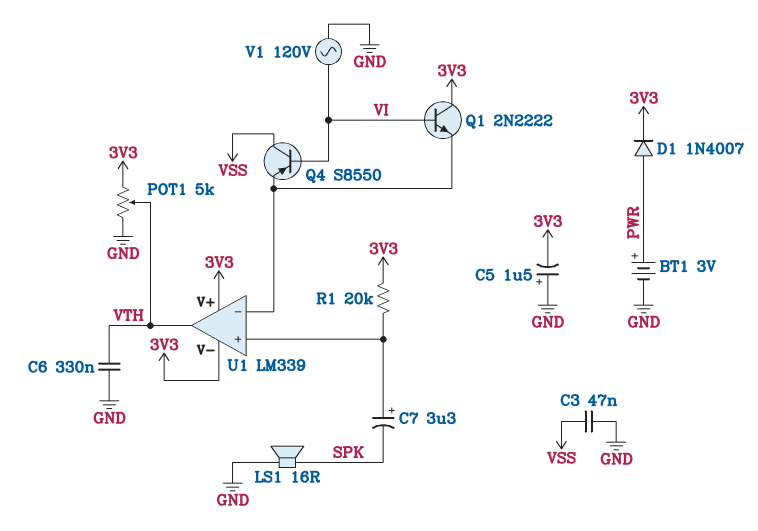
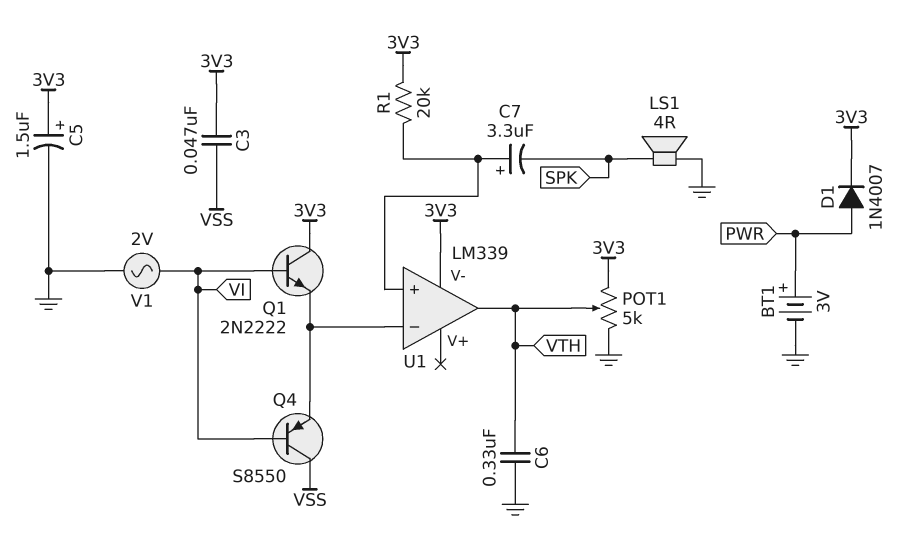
C3: 47nF (GND, VSS) -> 47nF (3V3, VSS)
C5: 1.5uF (plus GND, minus 3V3) -> 1.5uF (plus 3V3, minus GND)
LS1: speaker 16R (GND, SPK) -> speaker 4R (GND, SPK)
U1 pin V+: 3V3 -> none
V1: AC 120V (GND, VI) -> AC 2V (GND, VI)

